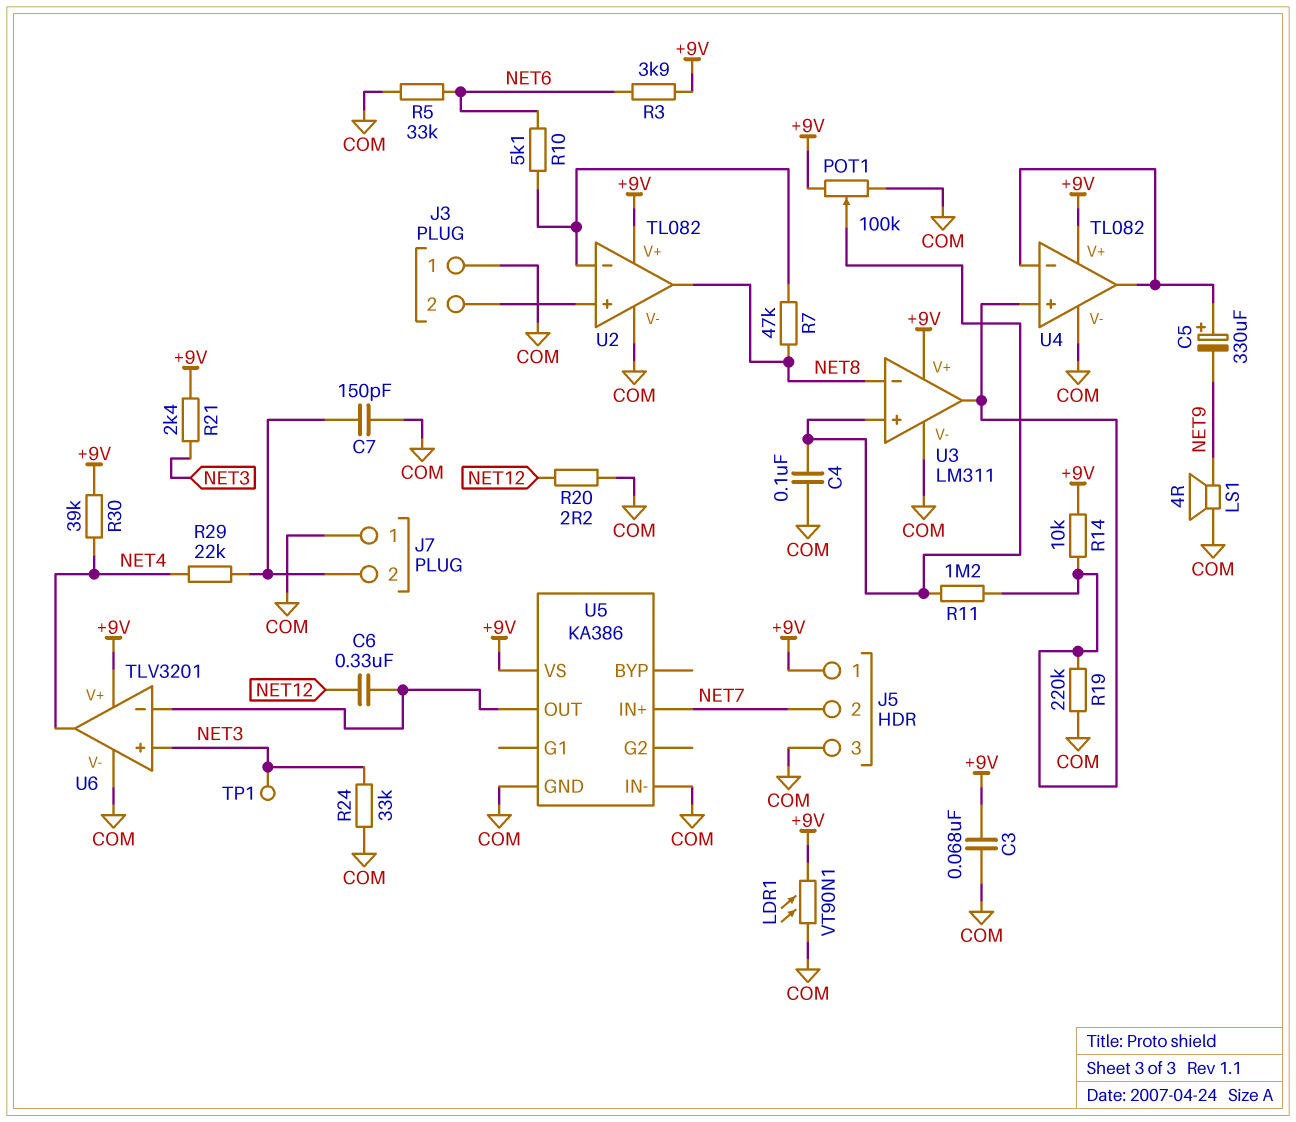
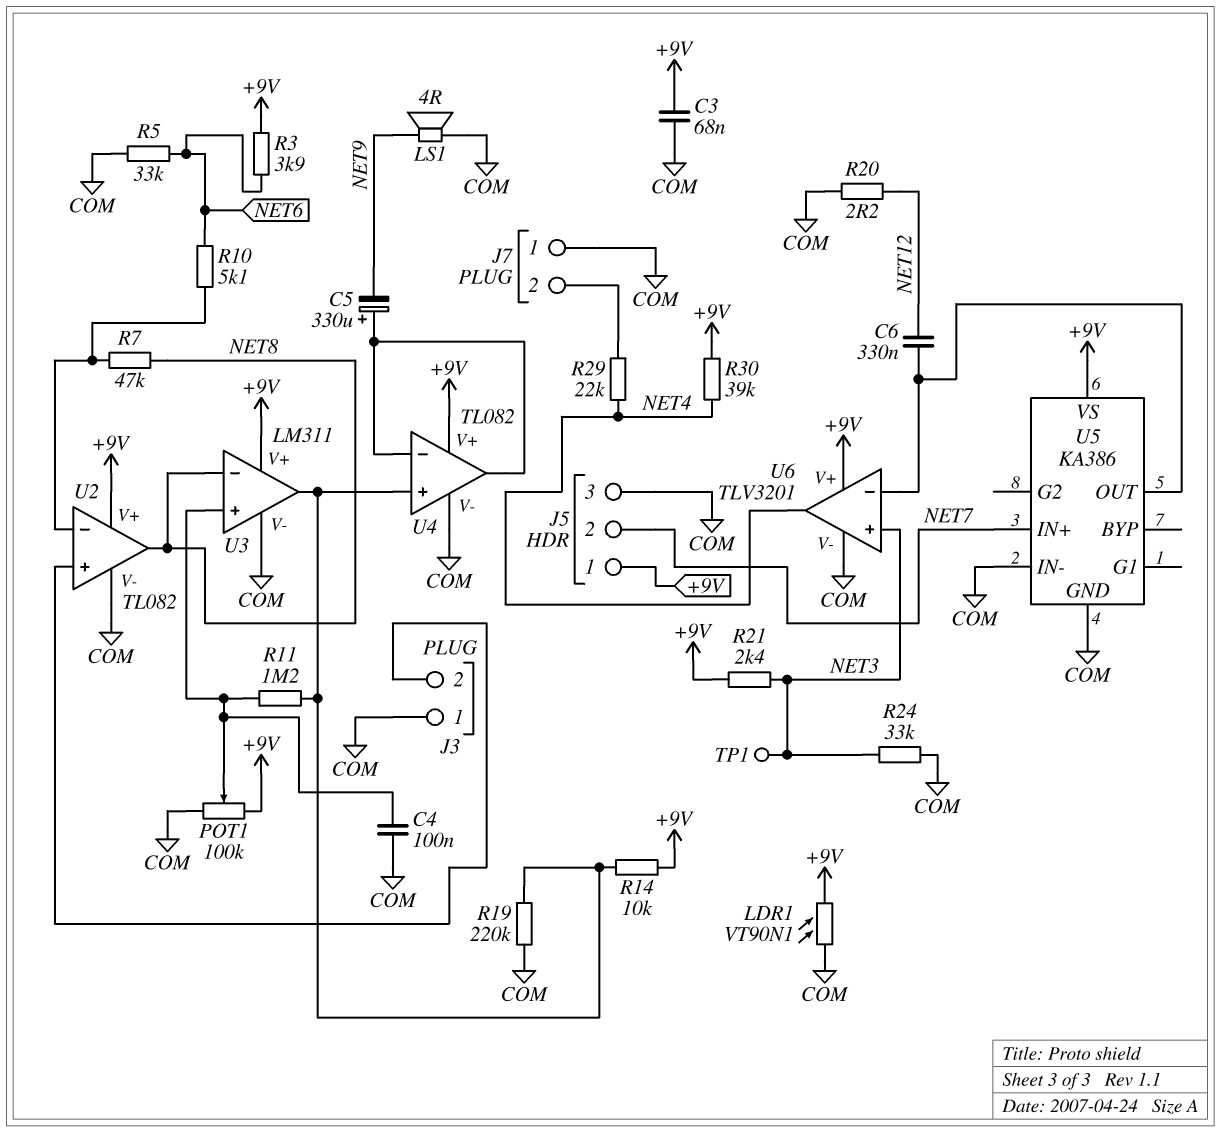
C7: 150pF (COM, J7/2) -> none

